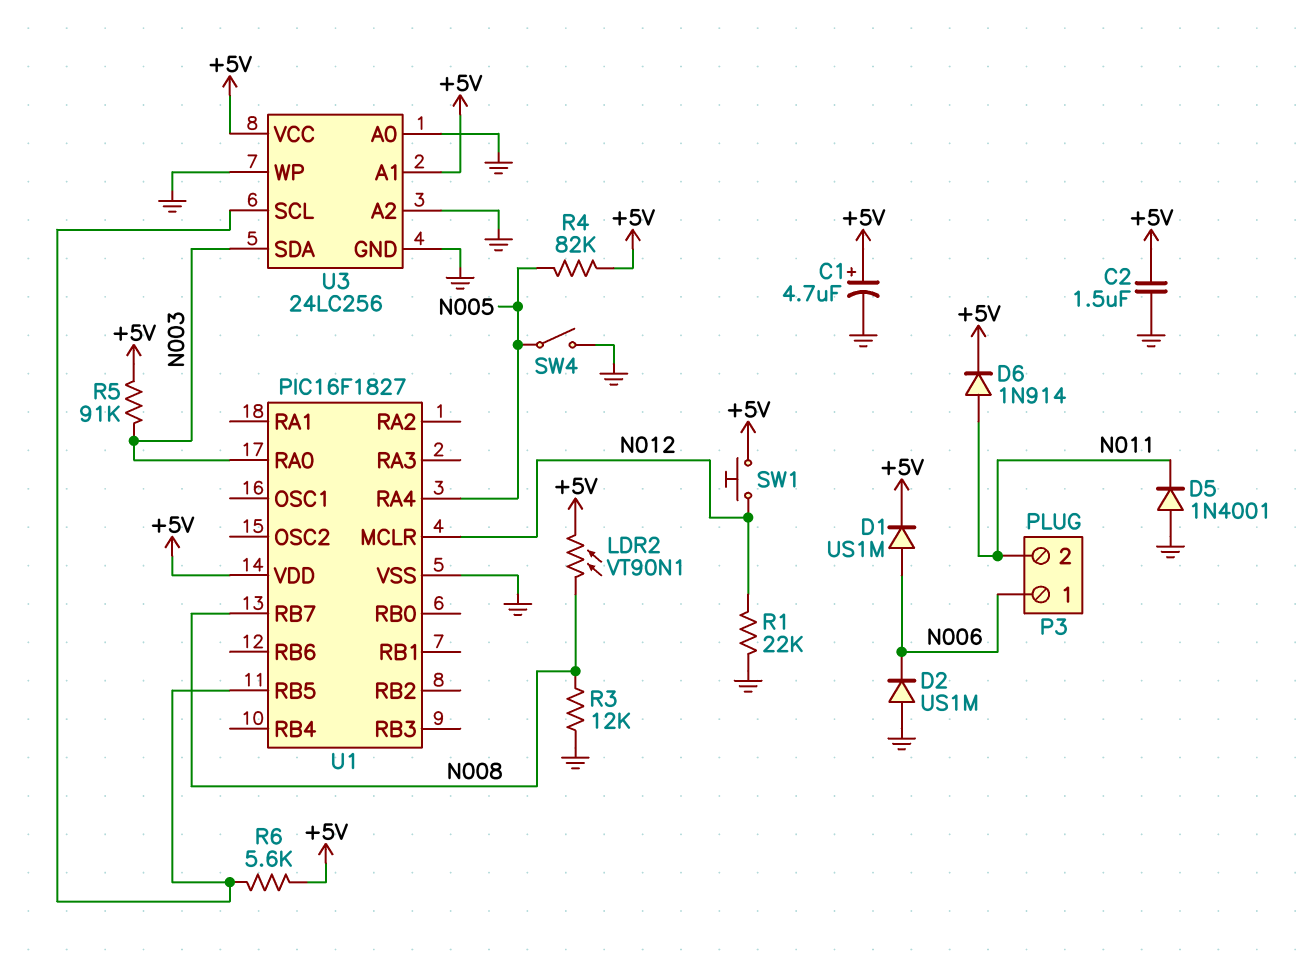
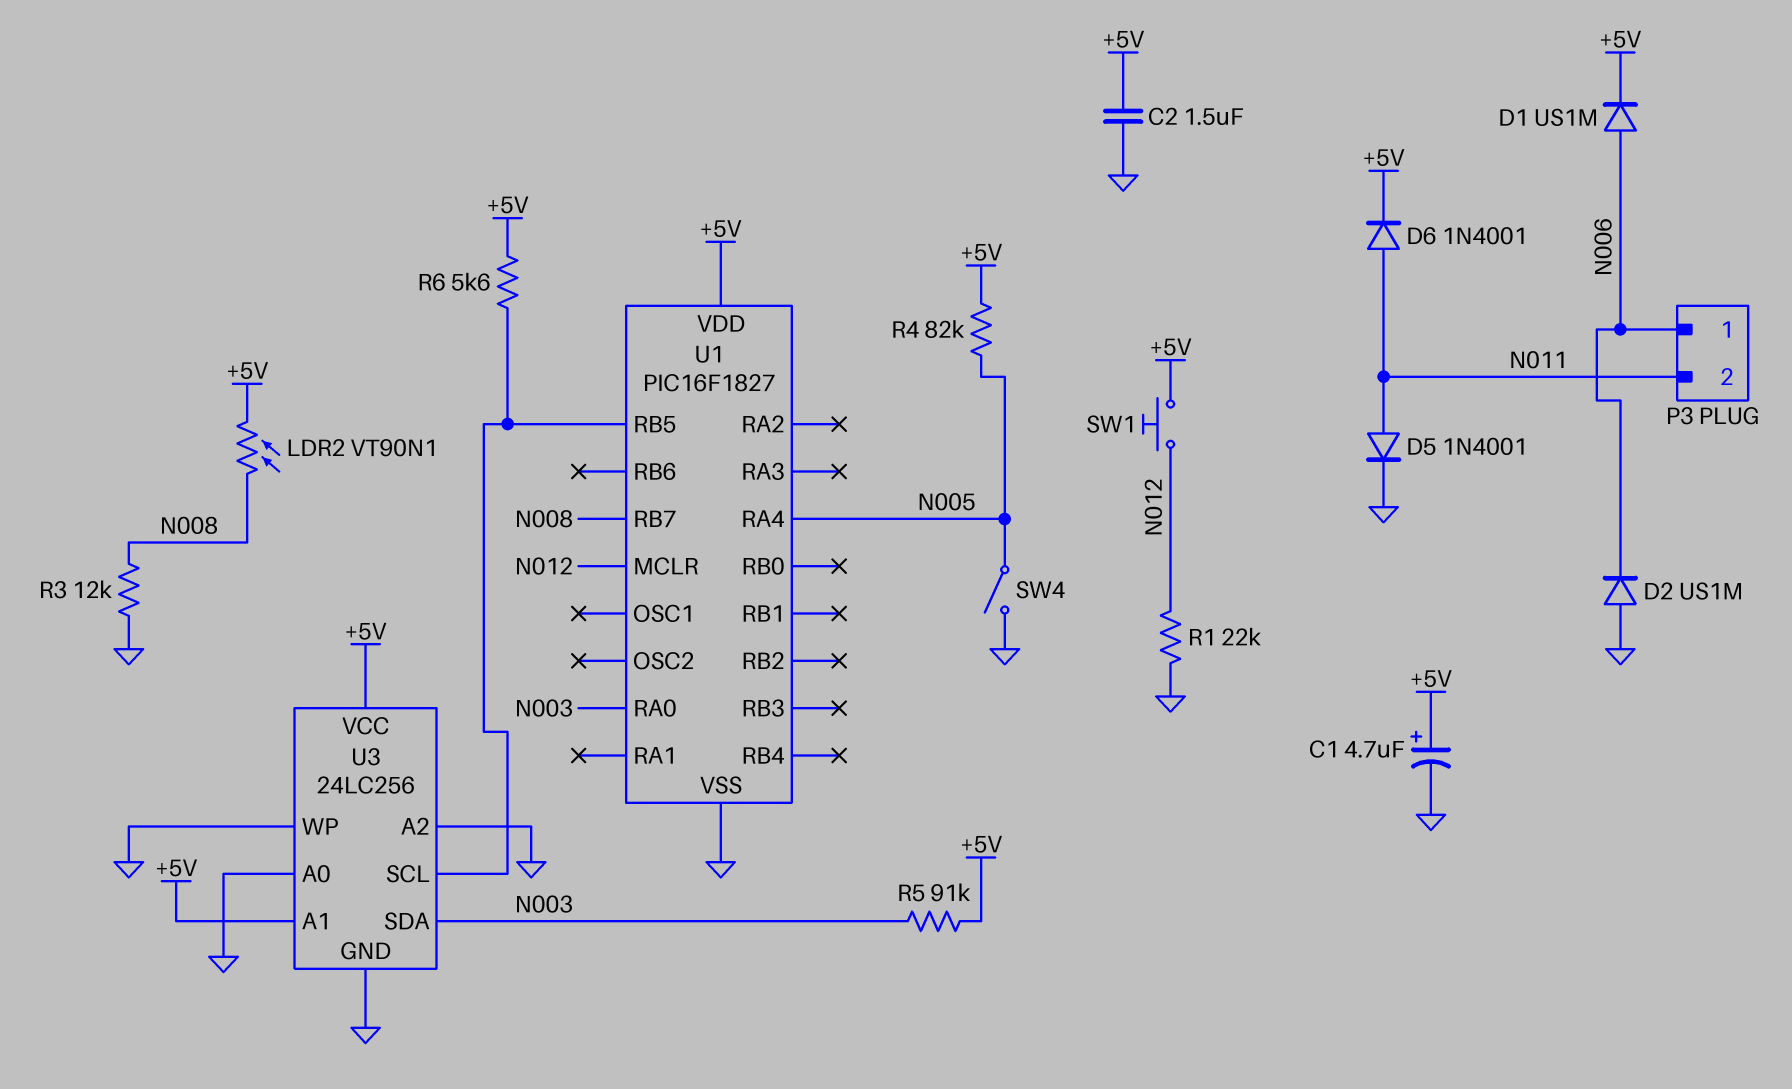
D5: diode 1N4001 (A GND, K N011) -> diode 1N4001 (A N011, K GND)
D6: diode 1N914 (A N011, K +5V) -> diode 1N4001 (A N011, K +5V)

